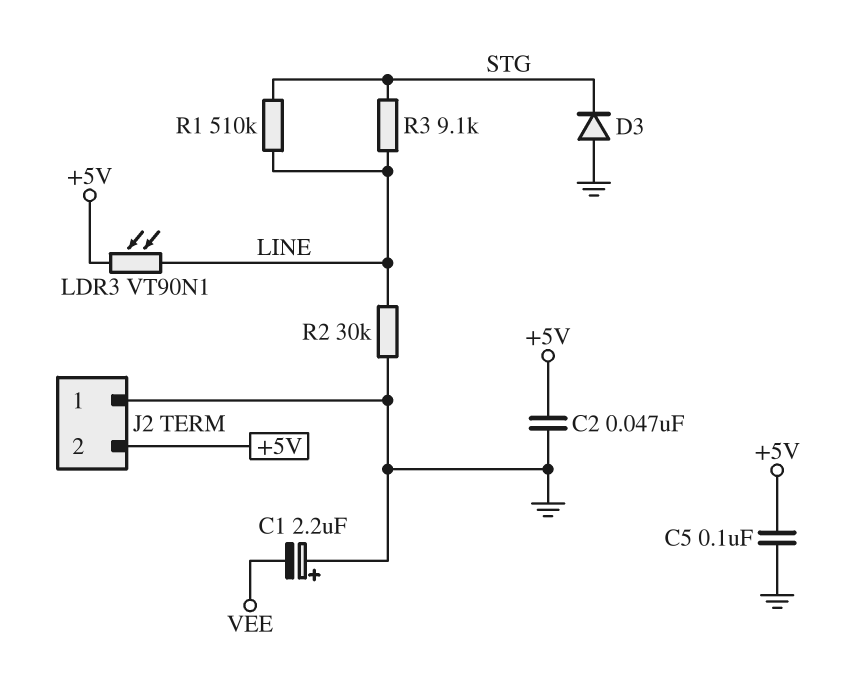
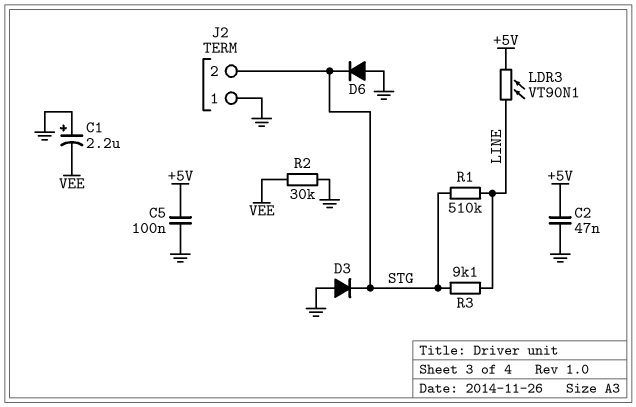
D6: none -> diode (A GND, K STG)
J2 pin 2: +5V -> STG
R2: 30k (GND, LINE) -> 30k (GND, VEE)

